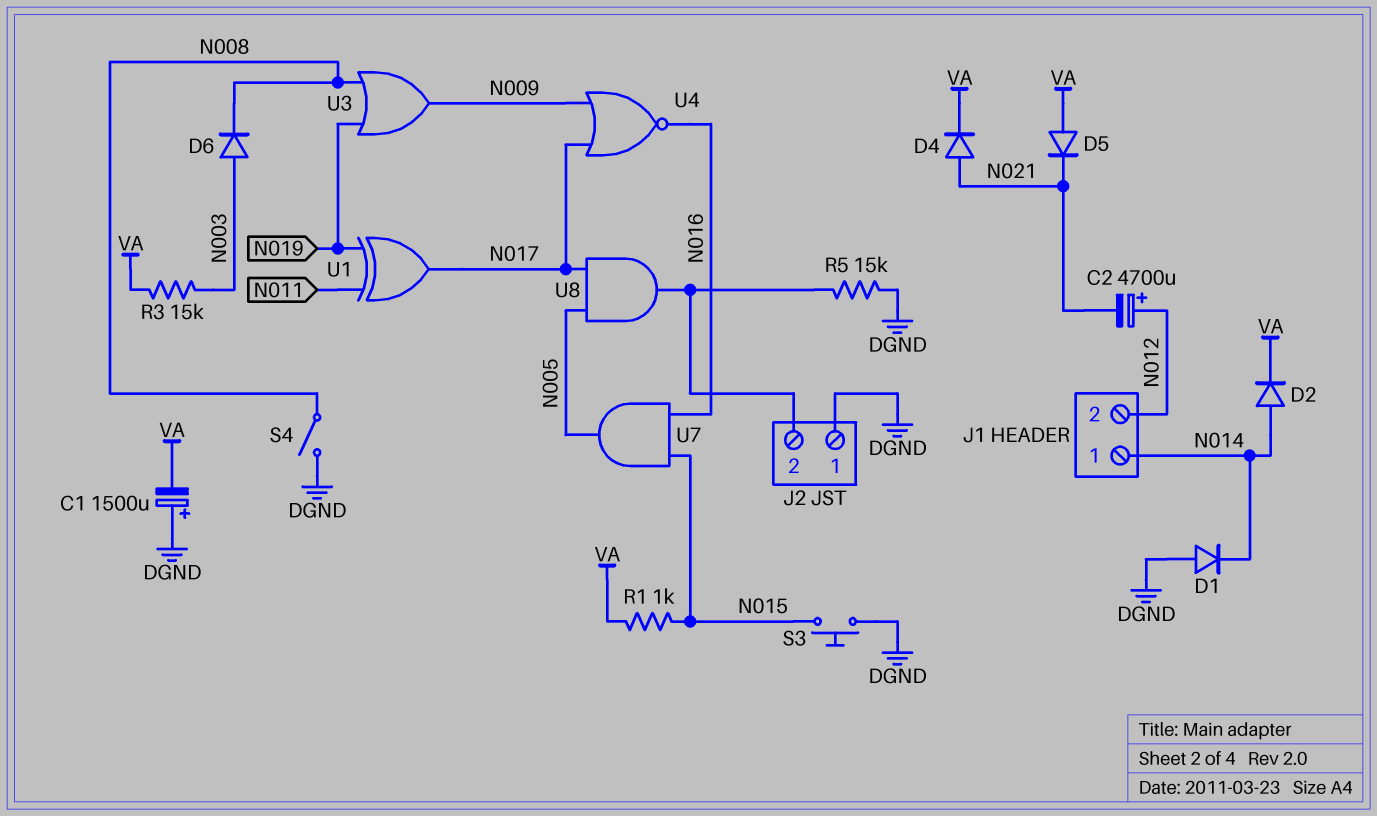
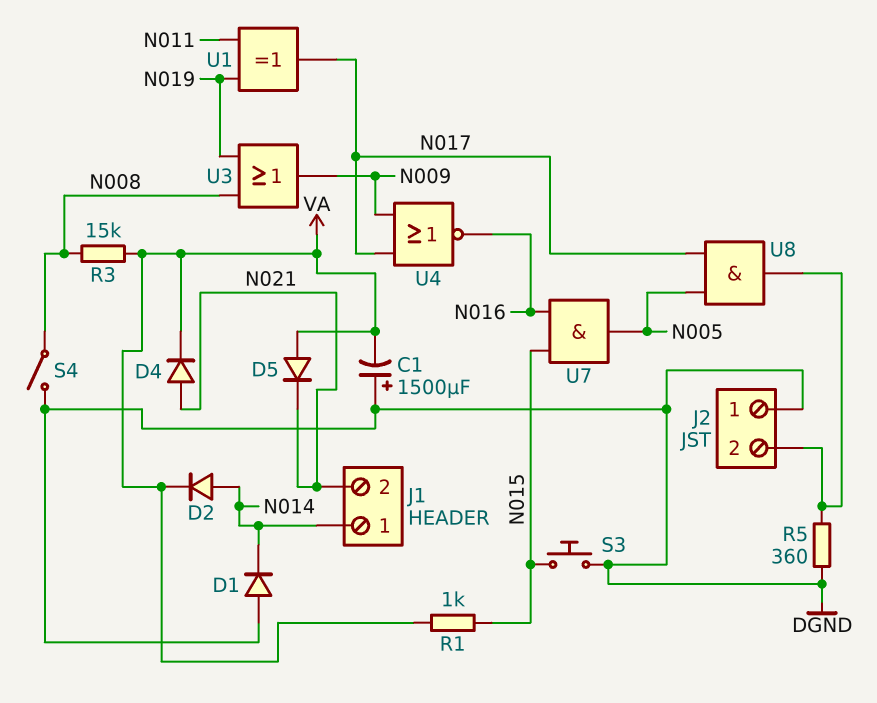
C2: 4700uF (plus N012, minus N021) -> none
D6: diode (A N003, K N008) -> none
J1 pin 2: N012 -> N021
R3: 15k (N003, VA) -> 15k (N008, VA)
R5: 15k (DGND, J2/2) -> 360 (DGND, J2/2)

